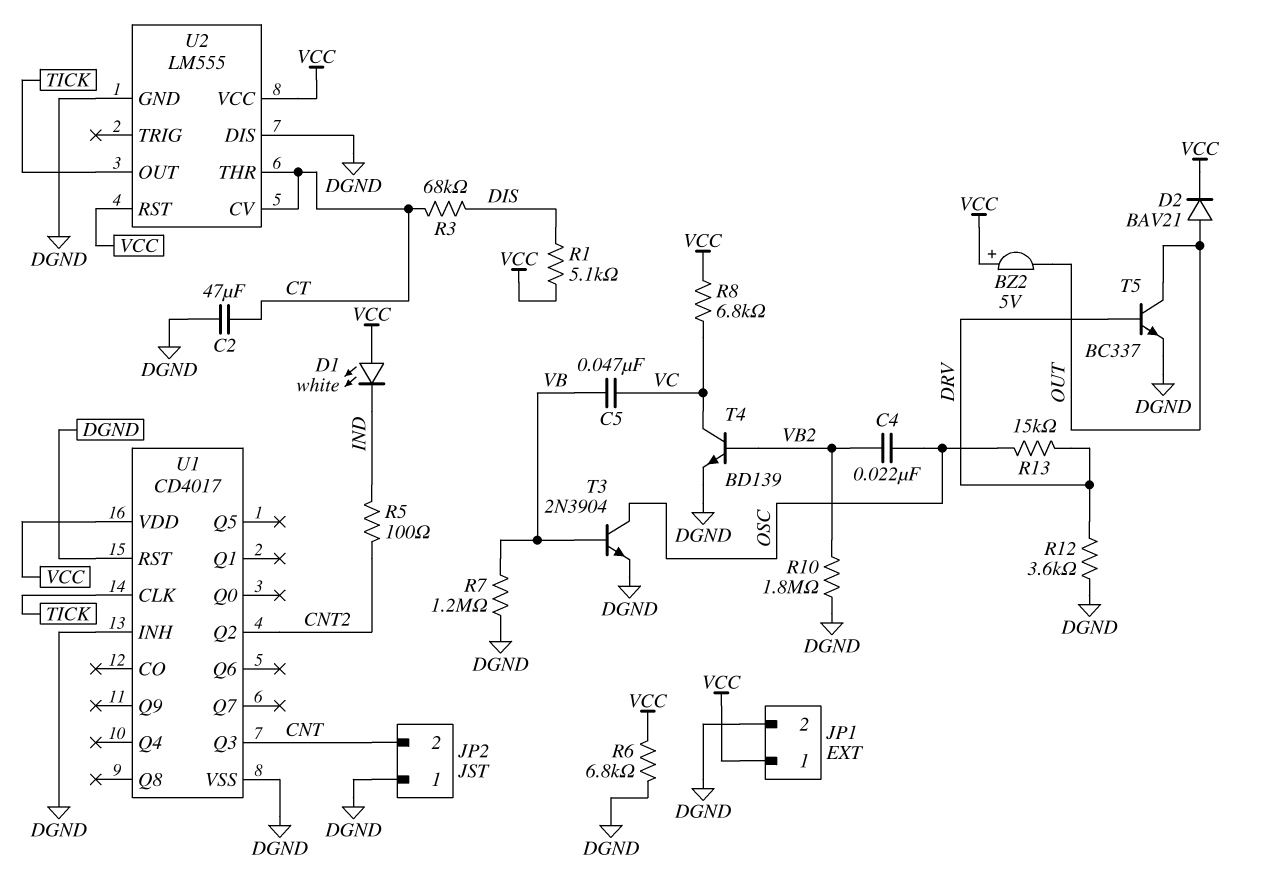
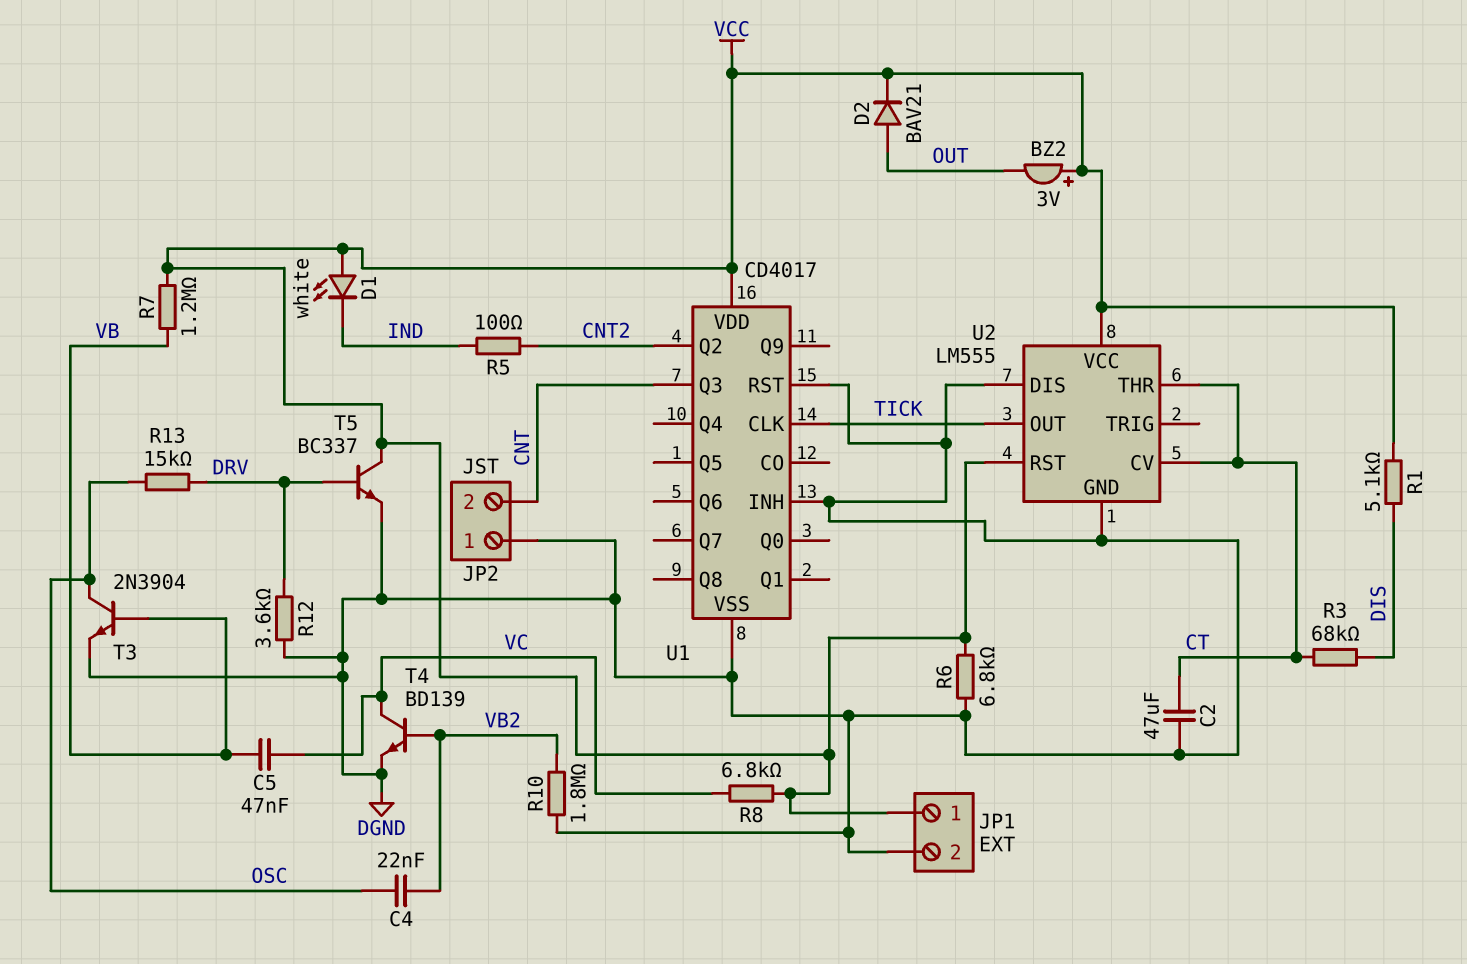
BZ2: buzzer 5V (plus VCC, minus OUT) -> buzzer 3V (plus VCC, minus OUT)
R7: 1.2M (DGND, VB) -> 1.2M (VB, VCC)
T5: NPN BC337 (B DRV, C OUT, E DGND) -> NPN BC337 (B DRV, C VCC, E DGND)

